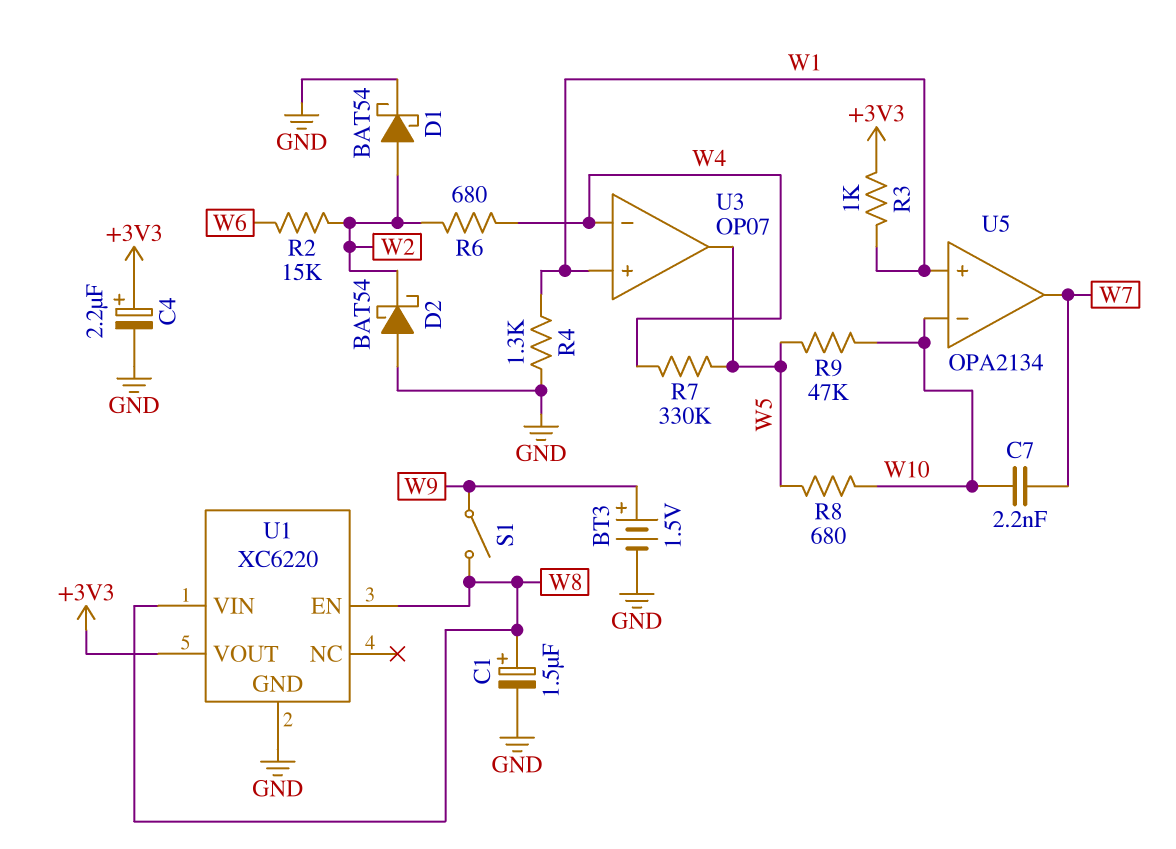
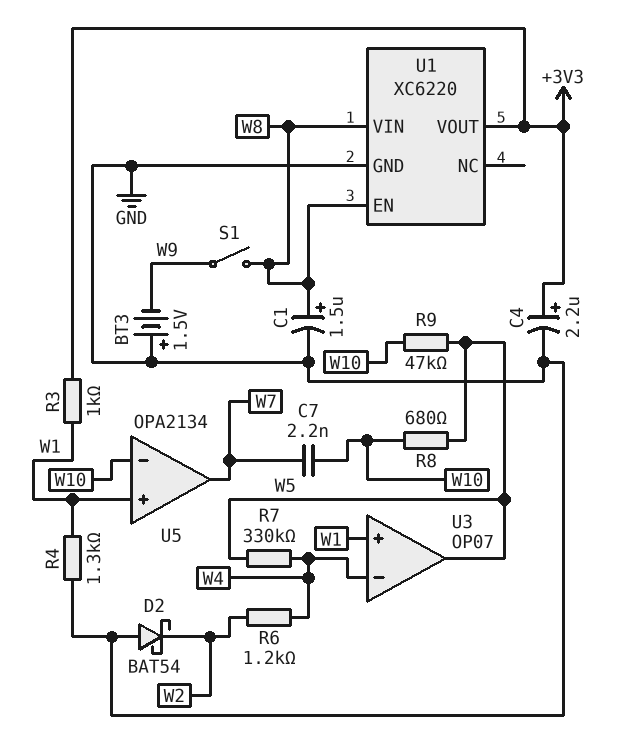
BT3: 1.5V (plus W9, minus GND) -> 1.5V (plus GND, minus W9)
D1: schottky BAT54 (A W2, K GND) -> none
R2: 15k (W2, W6) -> none
R6: 680 (W2, W4) -> 1.2k (W2, W4)

